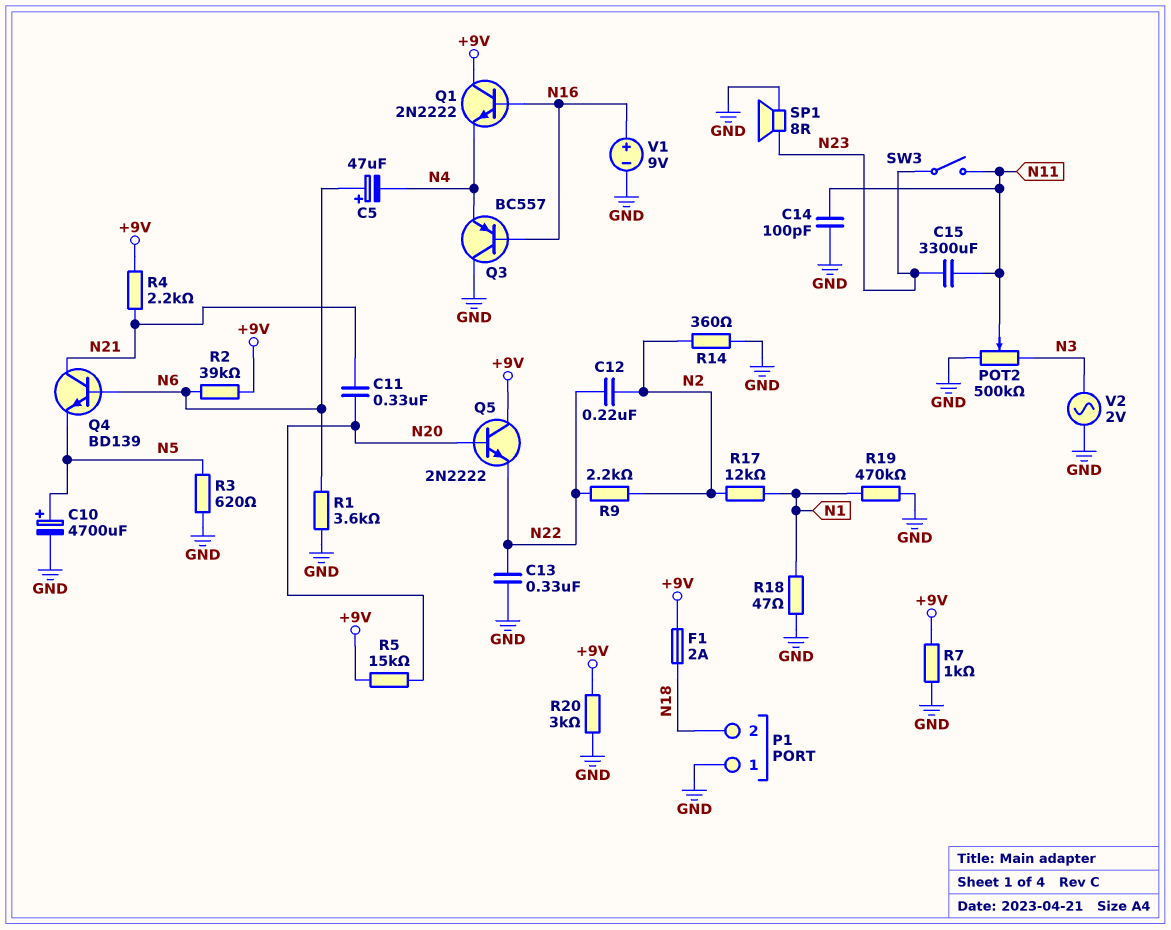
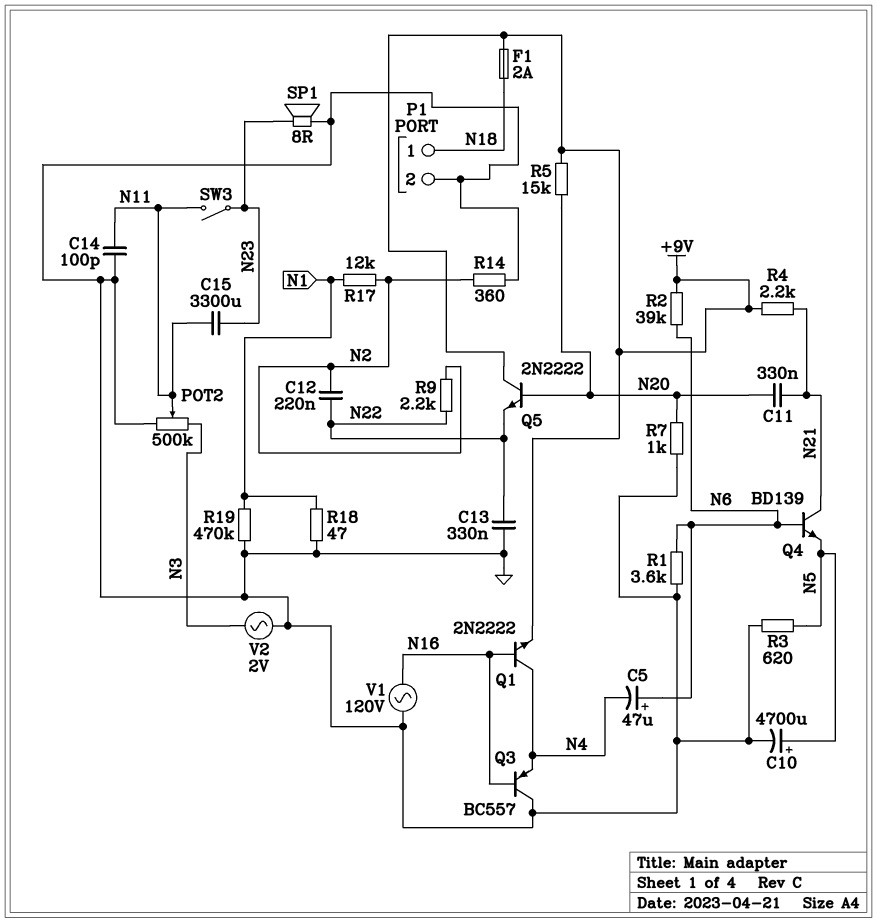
P1 pin 1: GND -> N18
P1 pin 2: N18 -> GND
Q1: NPN 2N2222 (B N16, C +9V, E N4) -> NPN 2N2222 (B N16, C N4, E +9V)
R7: 1k (+9V, GND) -> 1k (GND, N20)
R20: 3k (+9V, GND) -> none
V1: 9V (plus N16, minus GND) -> AC 120V (GND, N16)

